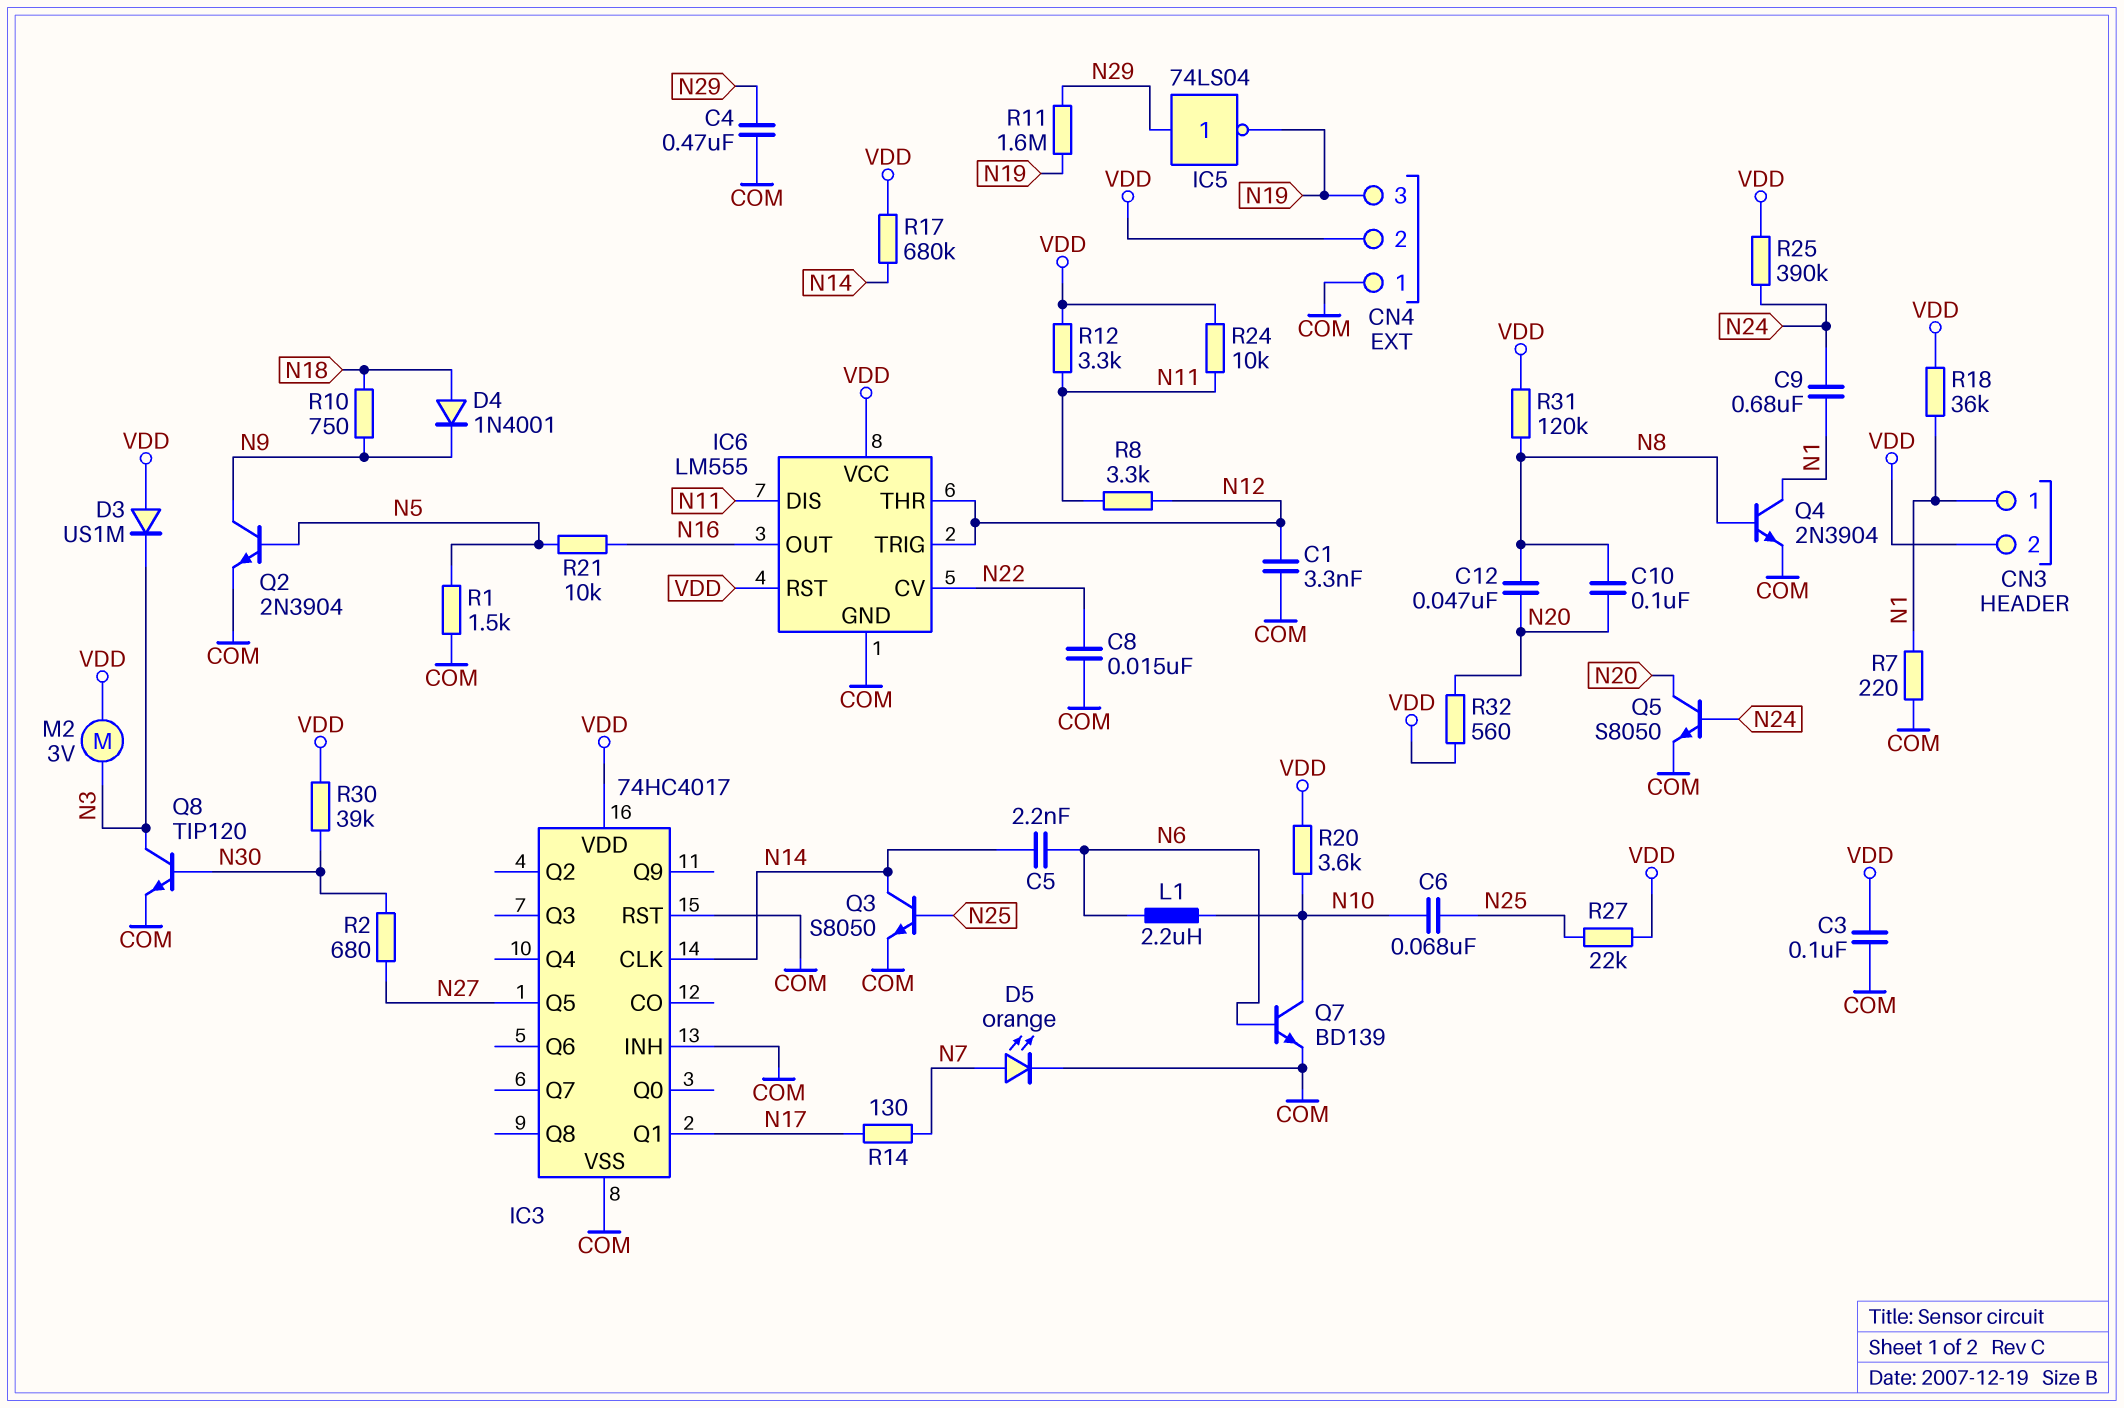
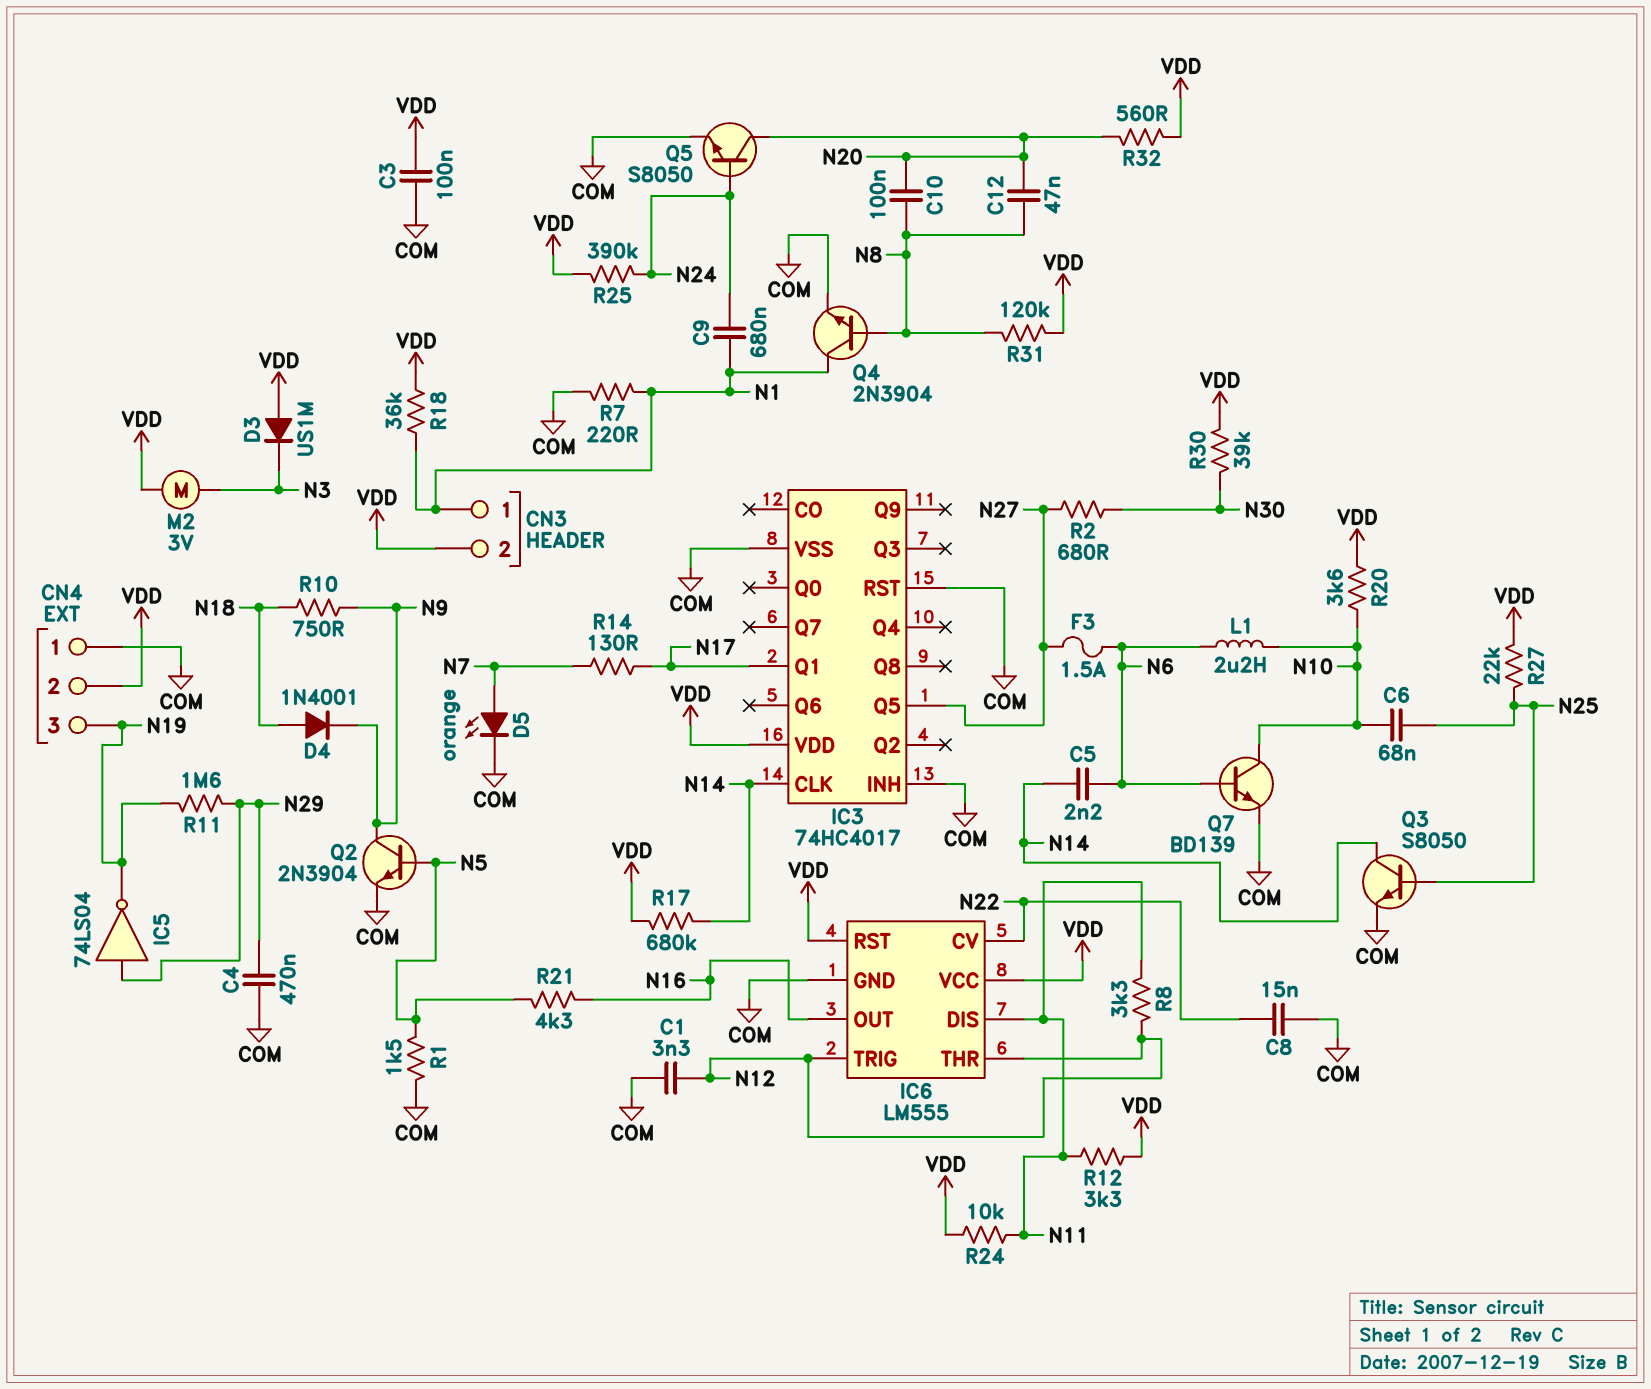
F3: none -> 1.5A (N6, N27)
Q8: NPN TIP120 (B N30, C N3, E COM) -> none
R21: 10k (N5, N16) -> 4.3k (N5, N16)

